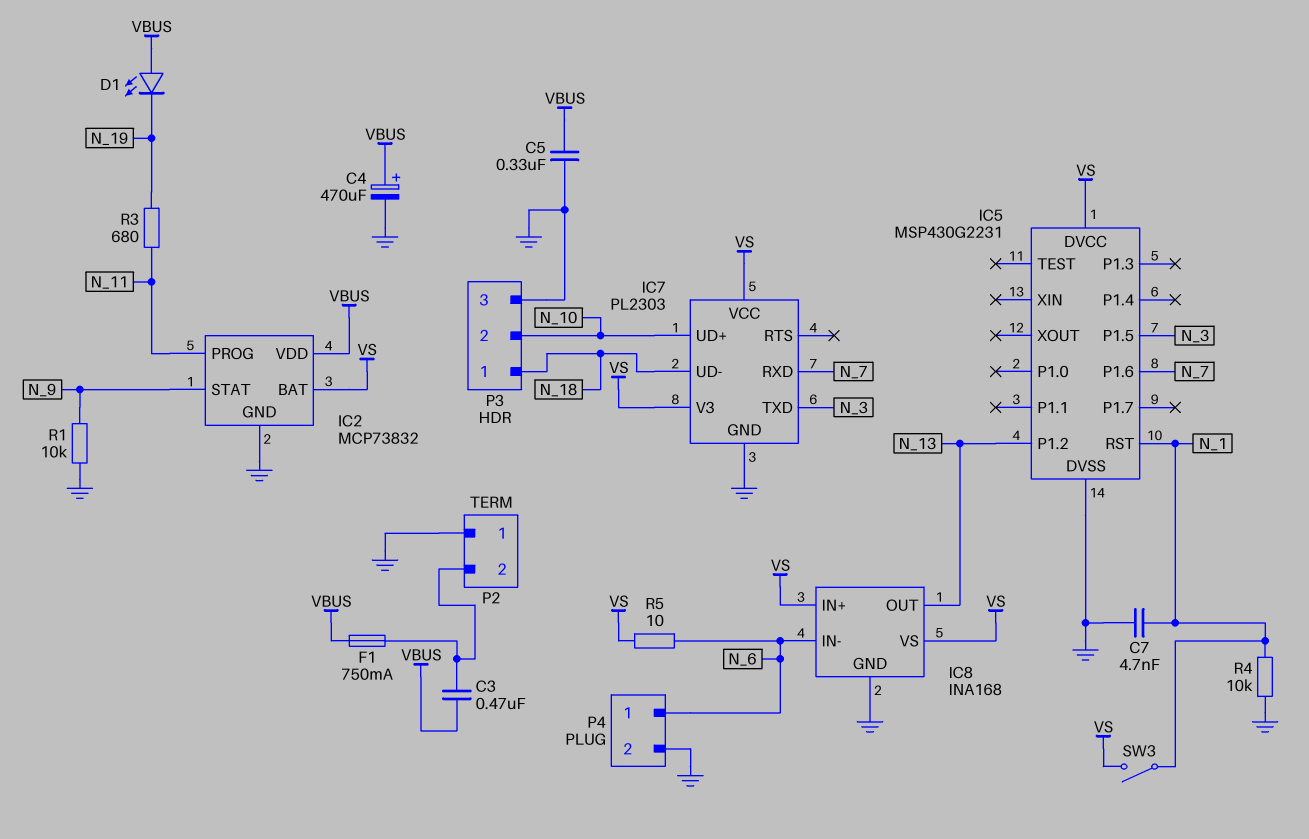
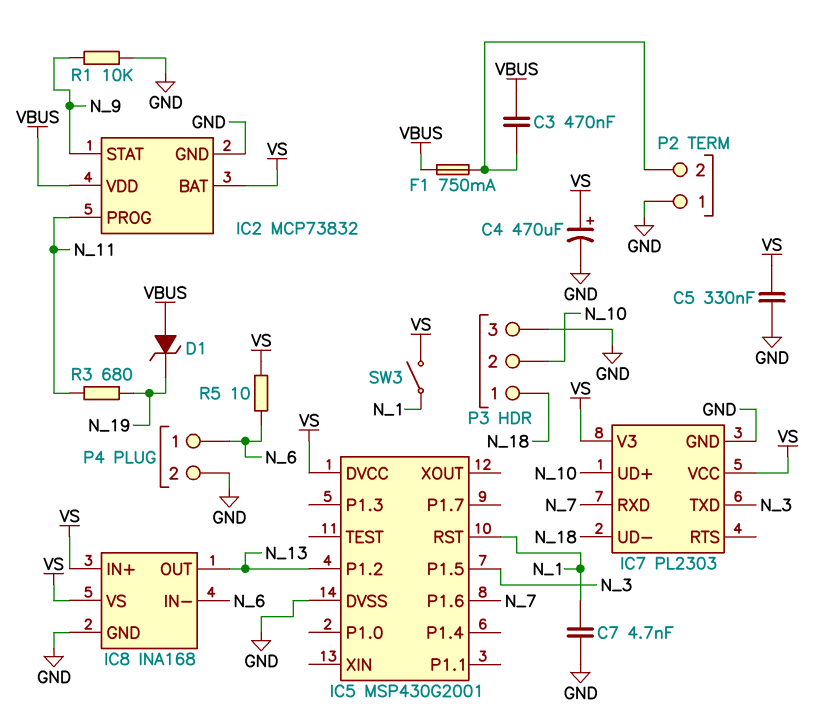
C4: 470uF (plus VBUS, minus GND) -> 470uF (plus VS, minus GND)
C5: 330nF (GND, VBUS) -> 330nF (GND, VS)
D1: LED (A VBUS, K N_19) -> zener (A VBUS, K N_19)
IC5: MSP430G2231 -> MSP430G2001
R4: 10k (GND, N_1) -> none

